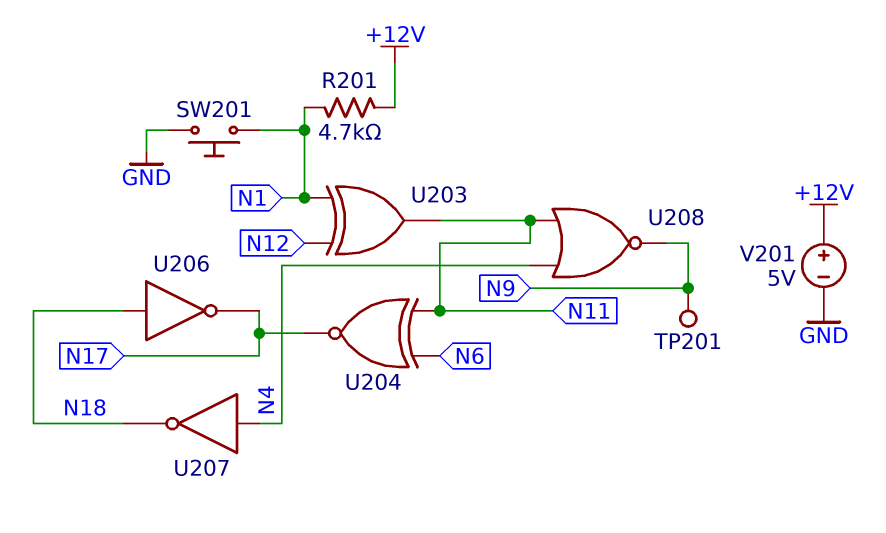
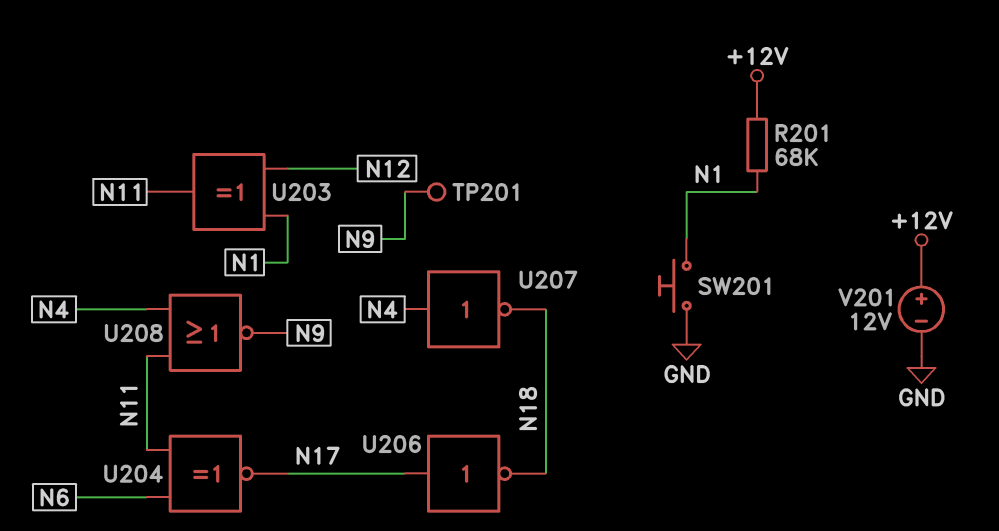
R201: 4.7k (+12V, N1) -> 68k (+12V, N1)
U206: NOT (in N18, out N17) -> NOT (in N17, out N18)
V201: 5V (plus +12V, minus GND) -> 12V (plus +12V, minus GND)

